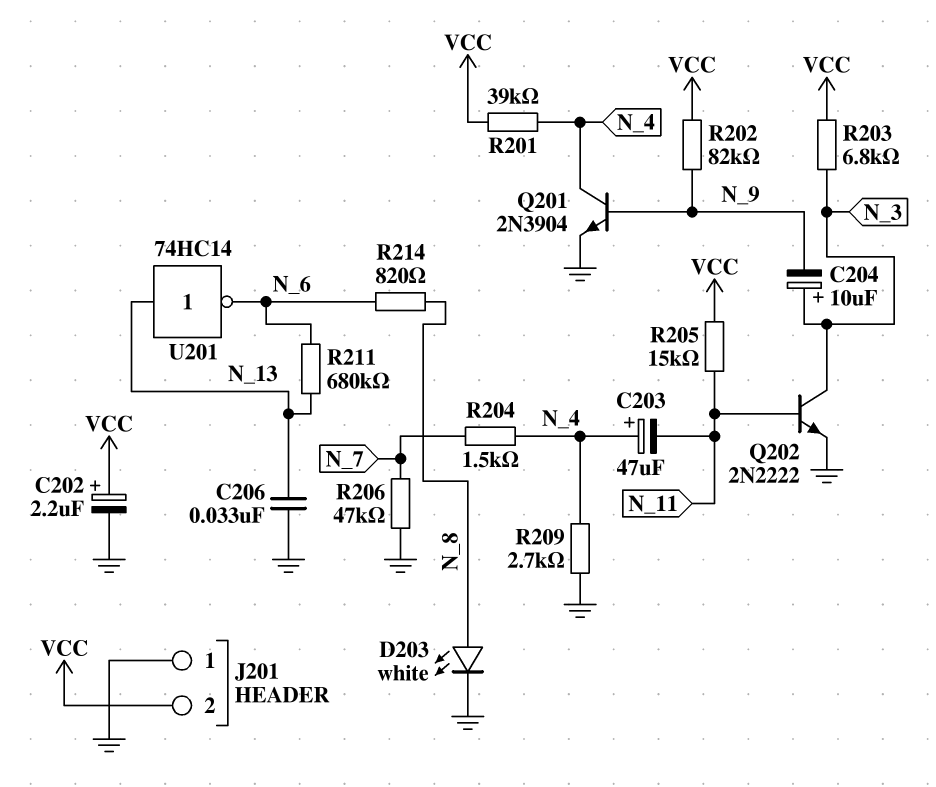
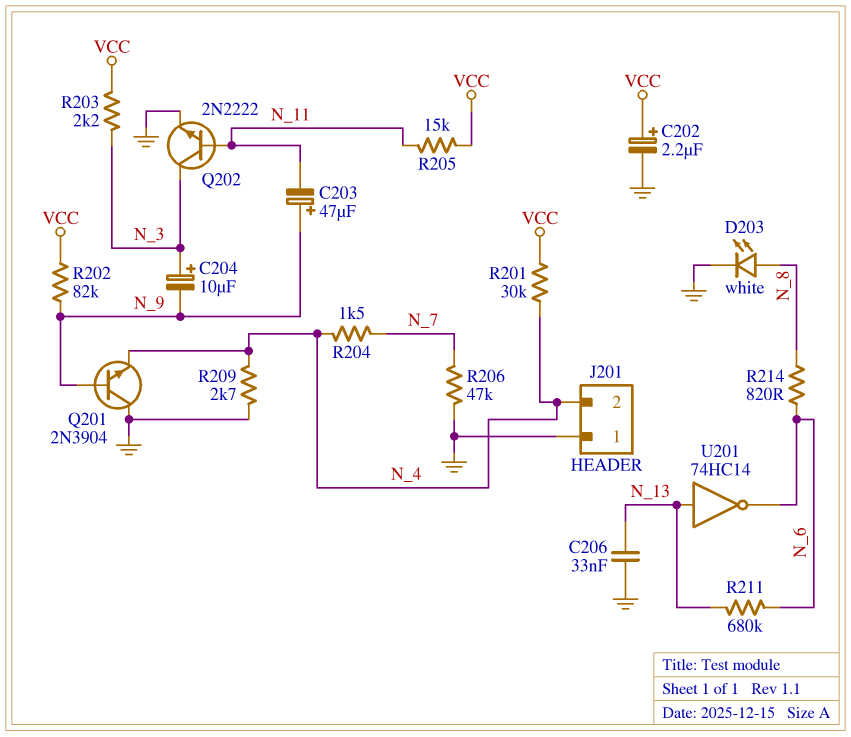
C203: 47uF (plus N_4, minus N_11) -> 47uF (plus N_9, minus N_11)
J201 pin 2: VCC -> N_4
Q201: NPN 2N3904 (B N_9, C N_4, E GND) -> NPN 2N3904 (B N_9, C GND, E N_4)
R201: 39k (N_4, VCC) -> 30k (N_4, VCC)
R203: 6.8k (N_3, VCC) -> 2.2k (N_3, VCC)

